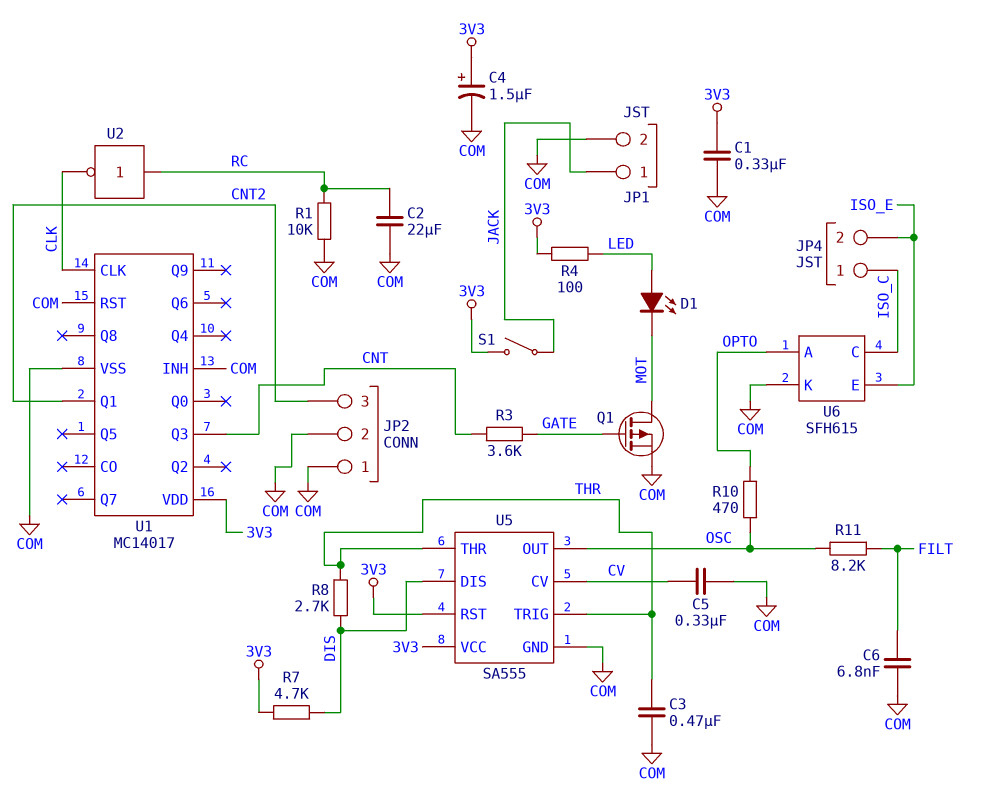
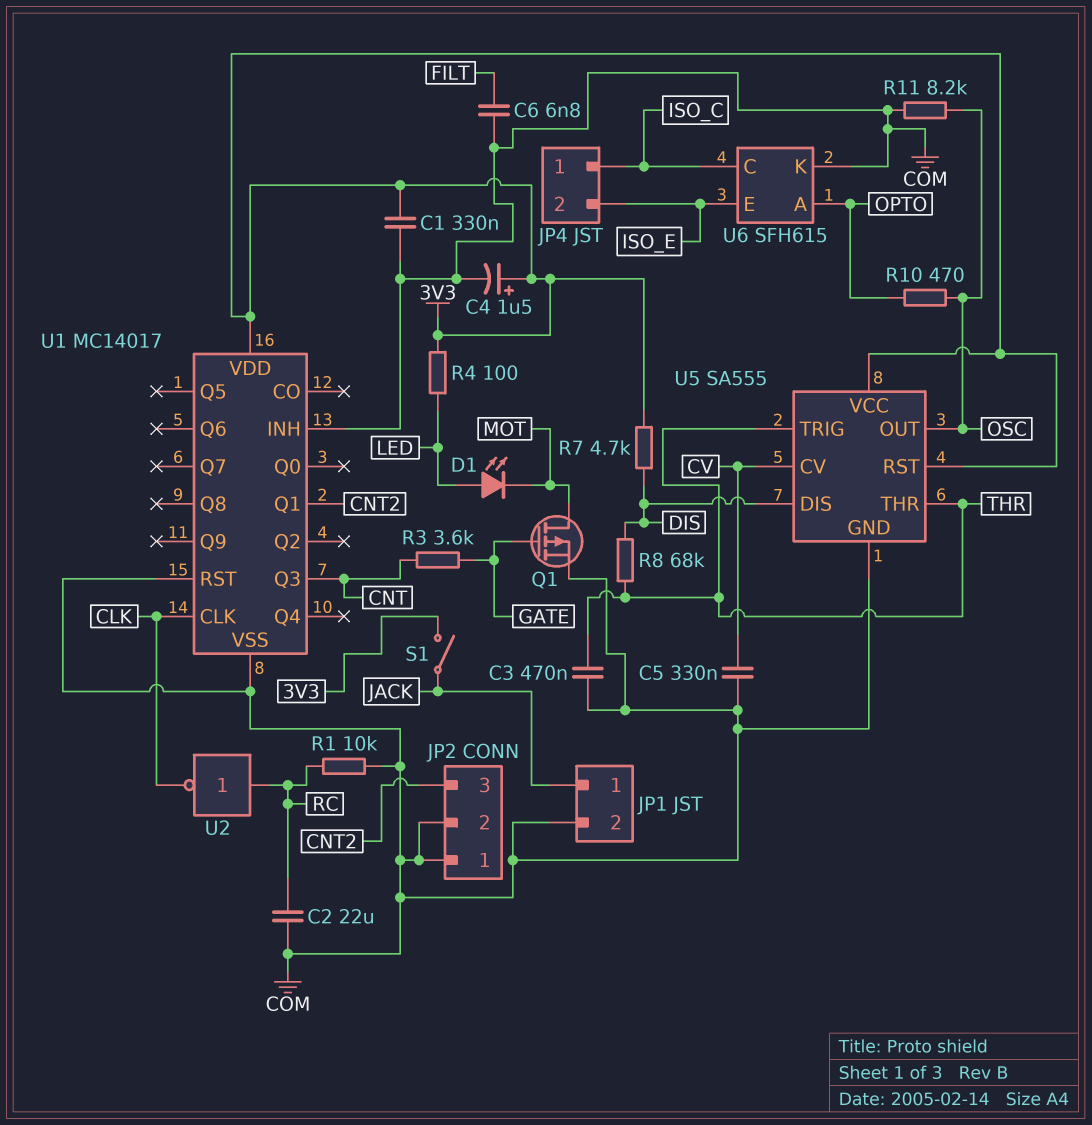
R8: 2.7k (DIS, THR) -> 68k (DIS, THR)
R11: 8.2k (FILT, OSC) -> 8.2k (COM, OSC)

